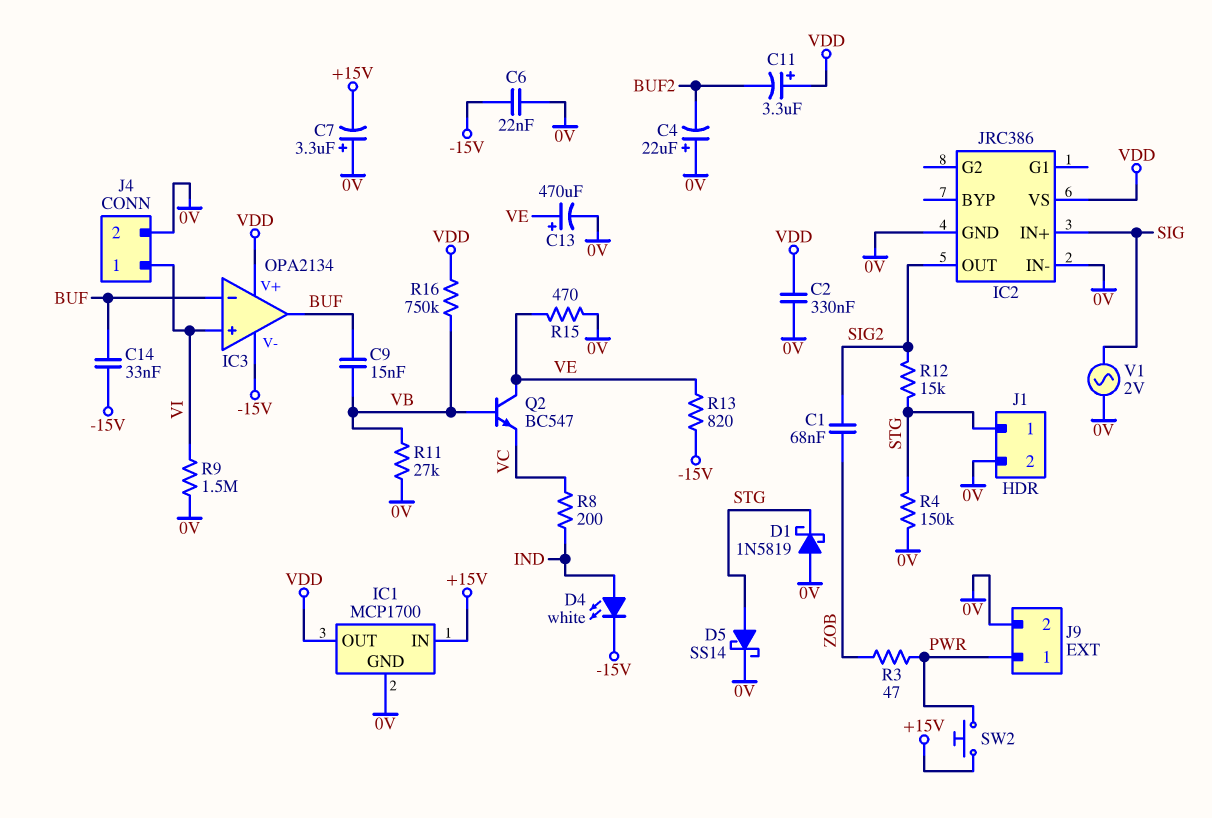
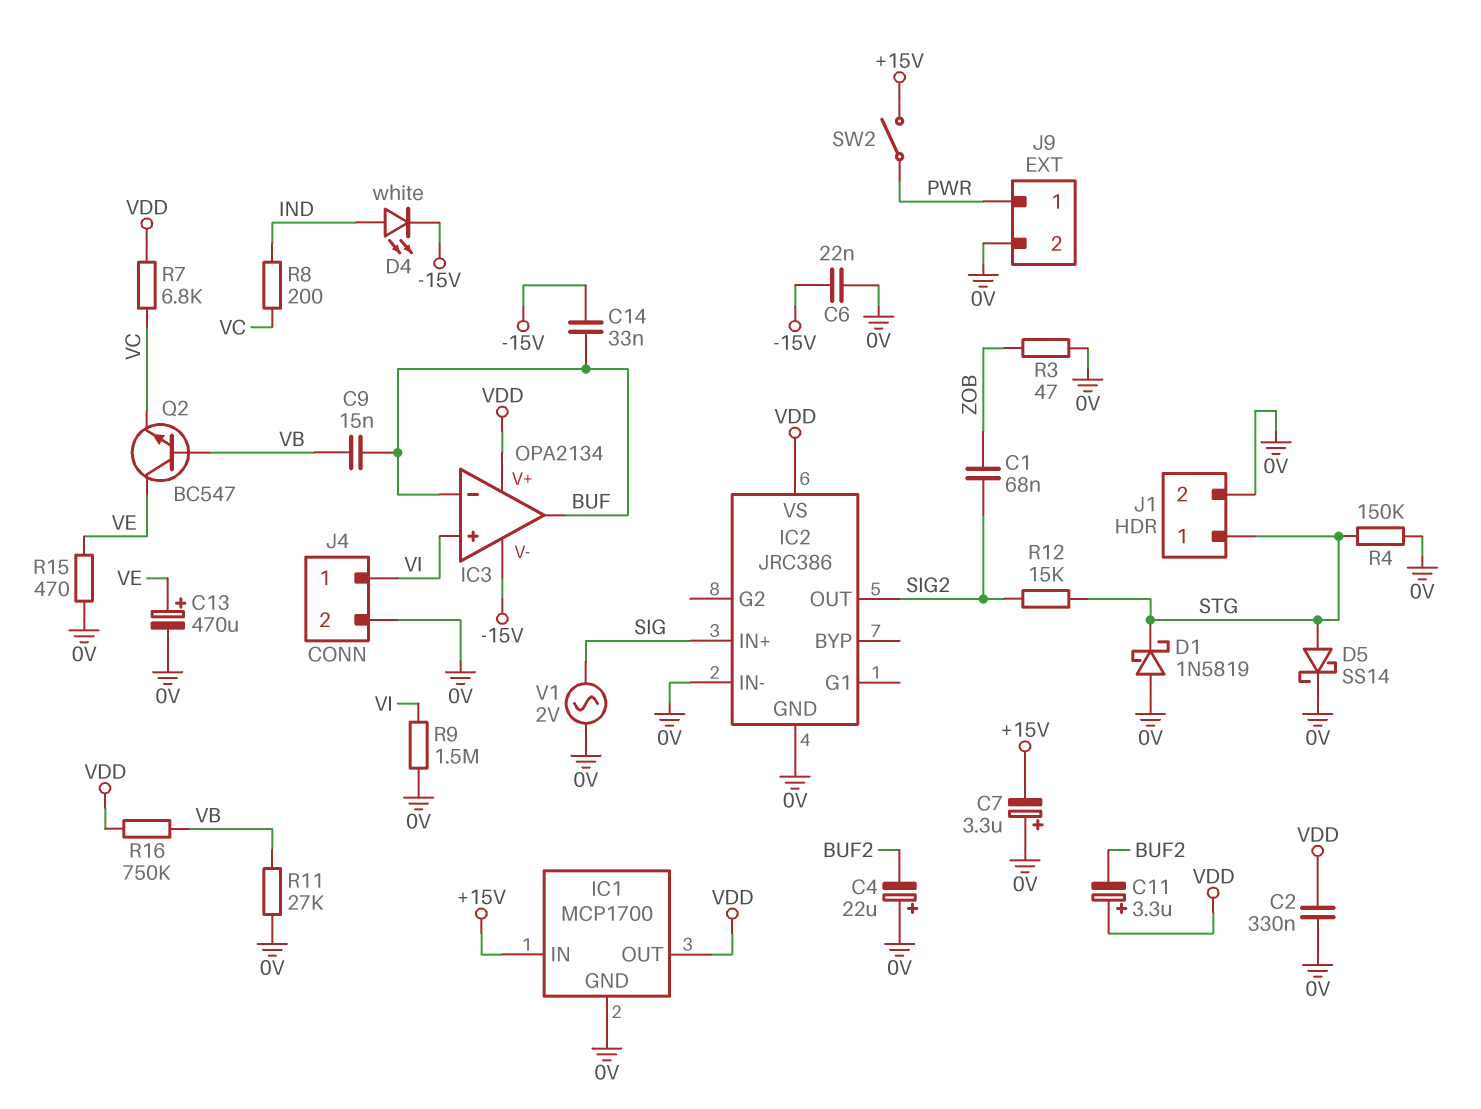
R3: 47 (PWR, ZOB) -> 47 (0V, ZOB)
R7: none -> 6.8k (VC, VDD)
R13: 820 (-15V, VE) -> none
SW2: button (+15V, PWR) -> switch (+15V, PWR)

